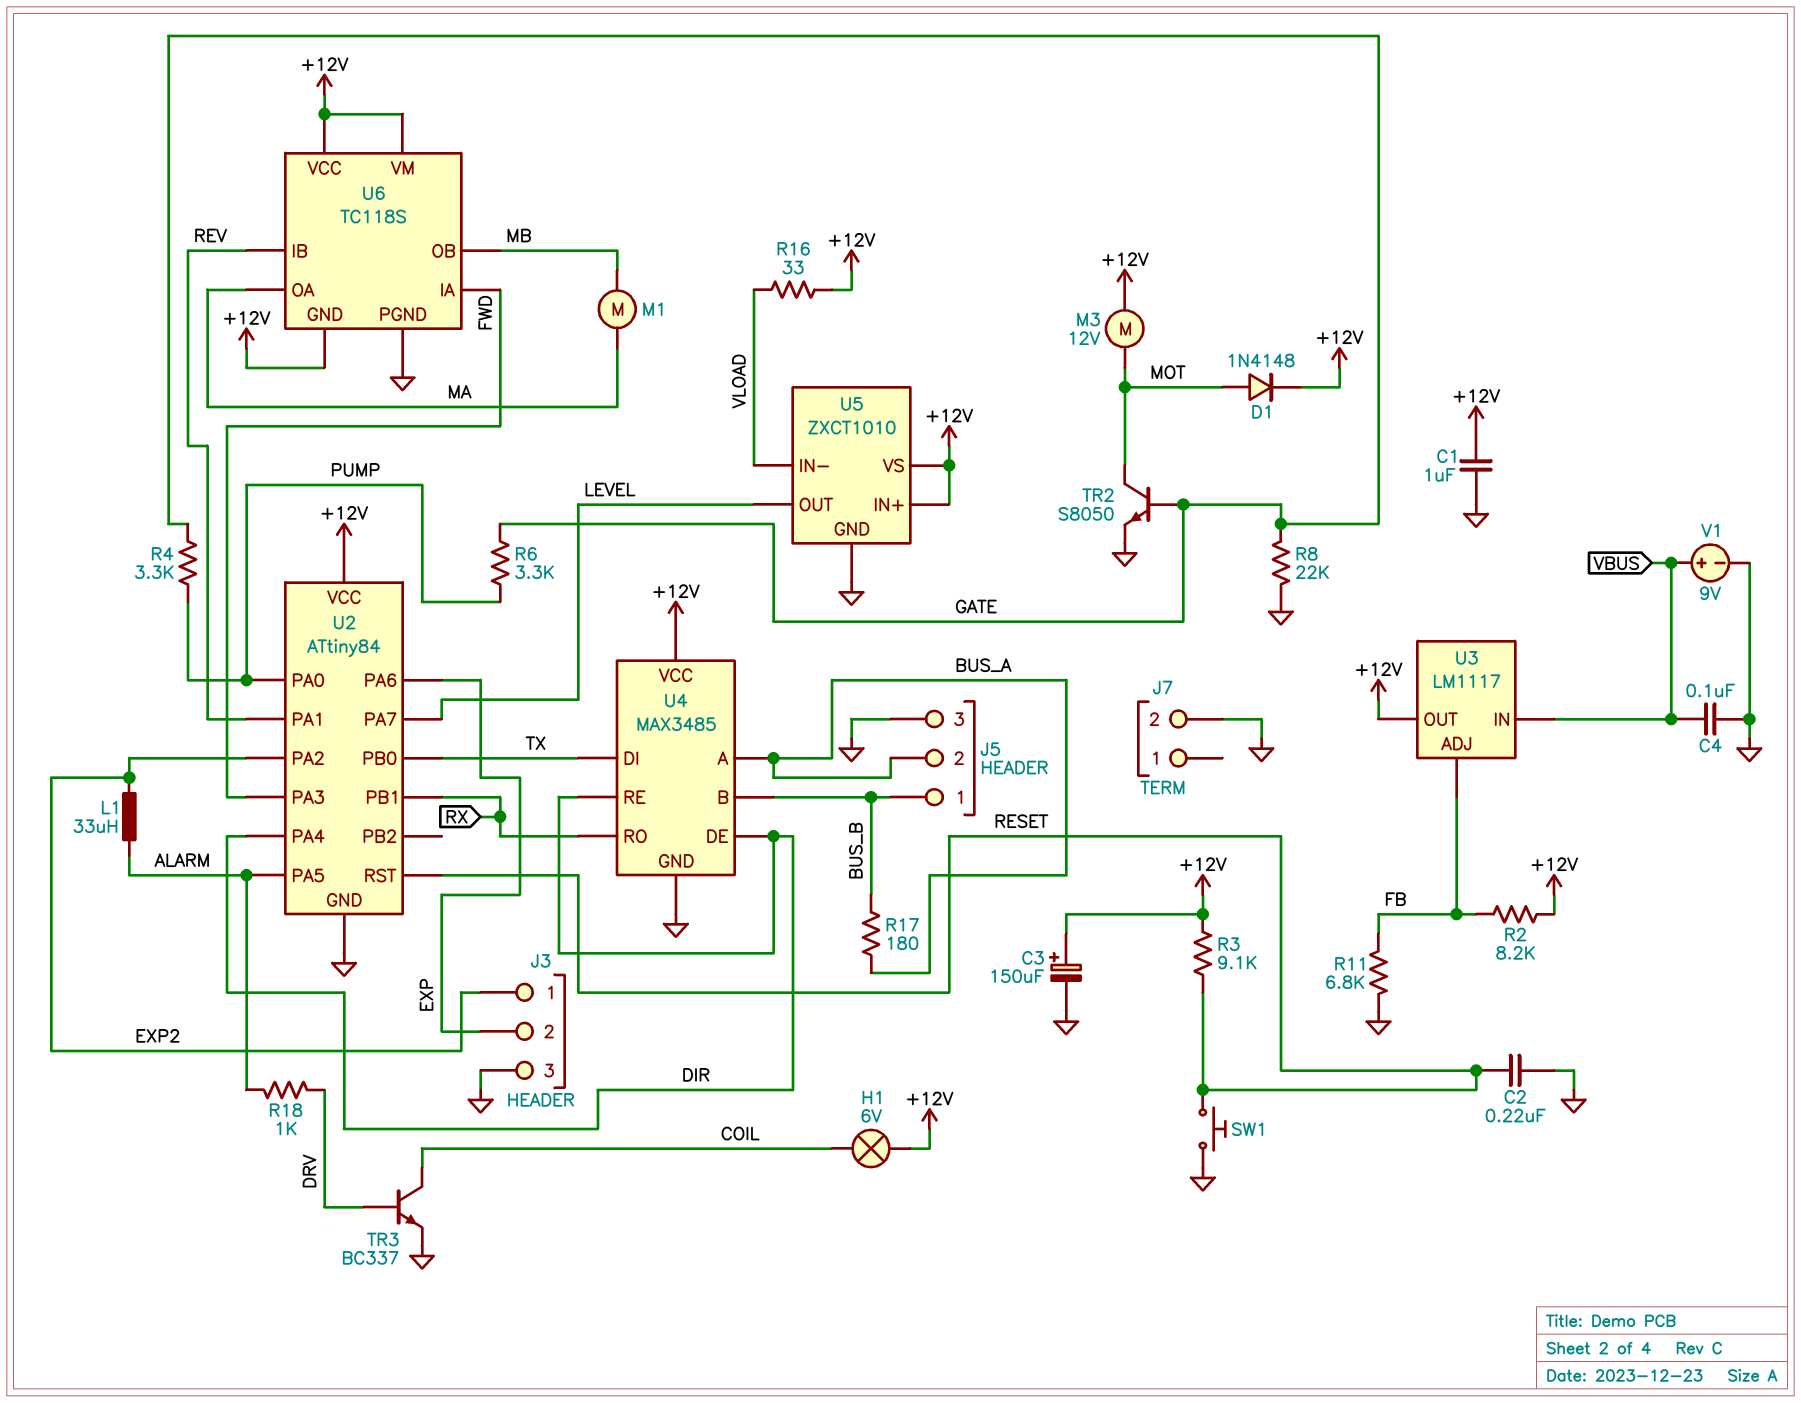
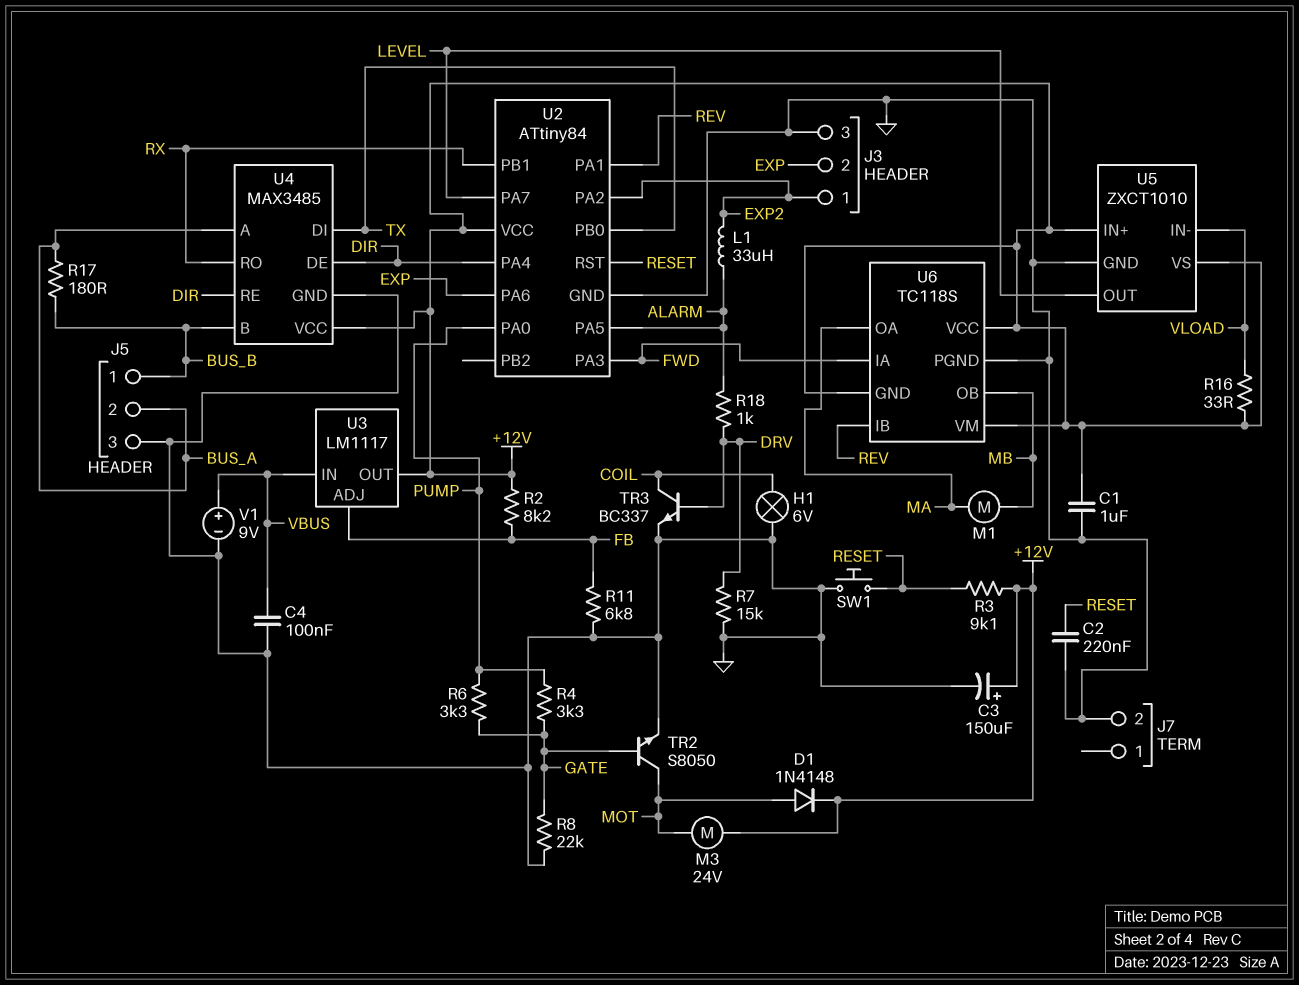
H1: lamp 6V (+12V, COIL) -> lamp 6V (COIL, GND)
M3: motor 12V (+12V, MOT) -> motor 24V (+12V, MOT)
R7: none -> 15k (DRV, GND)

